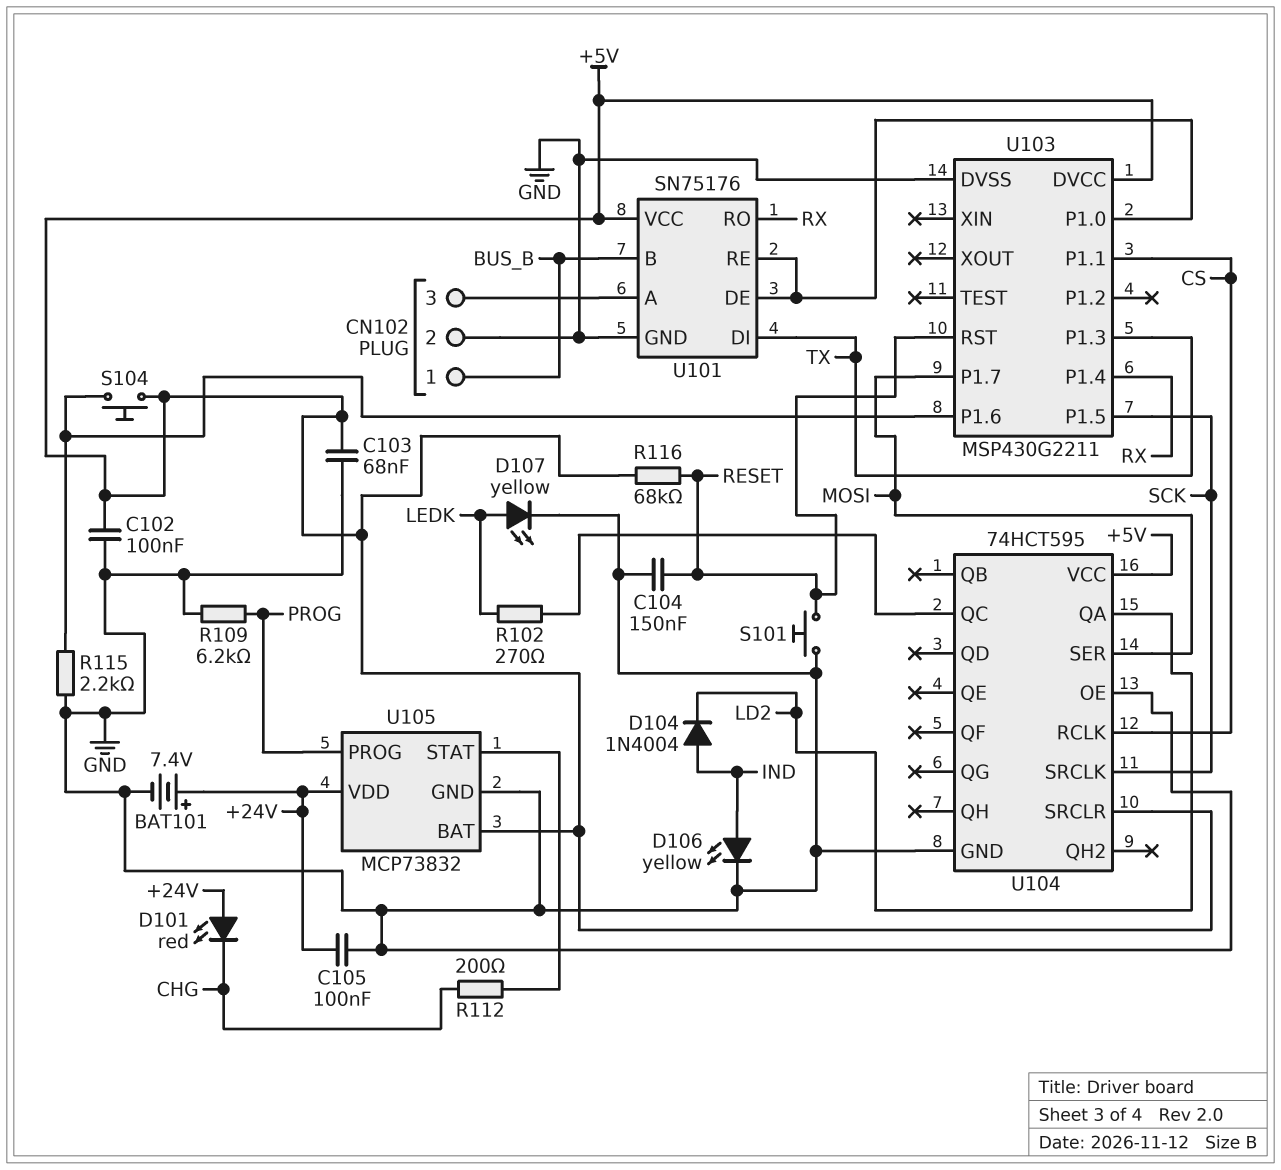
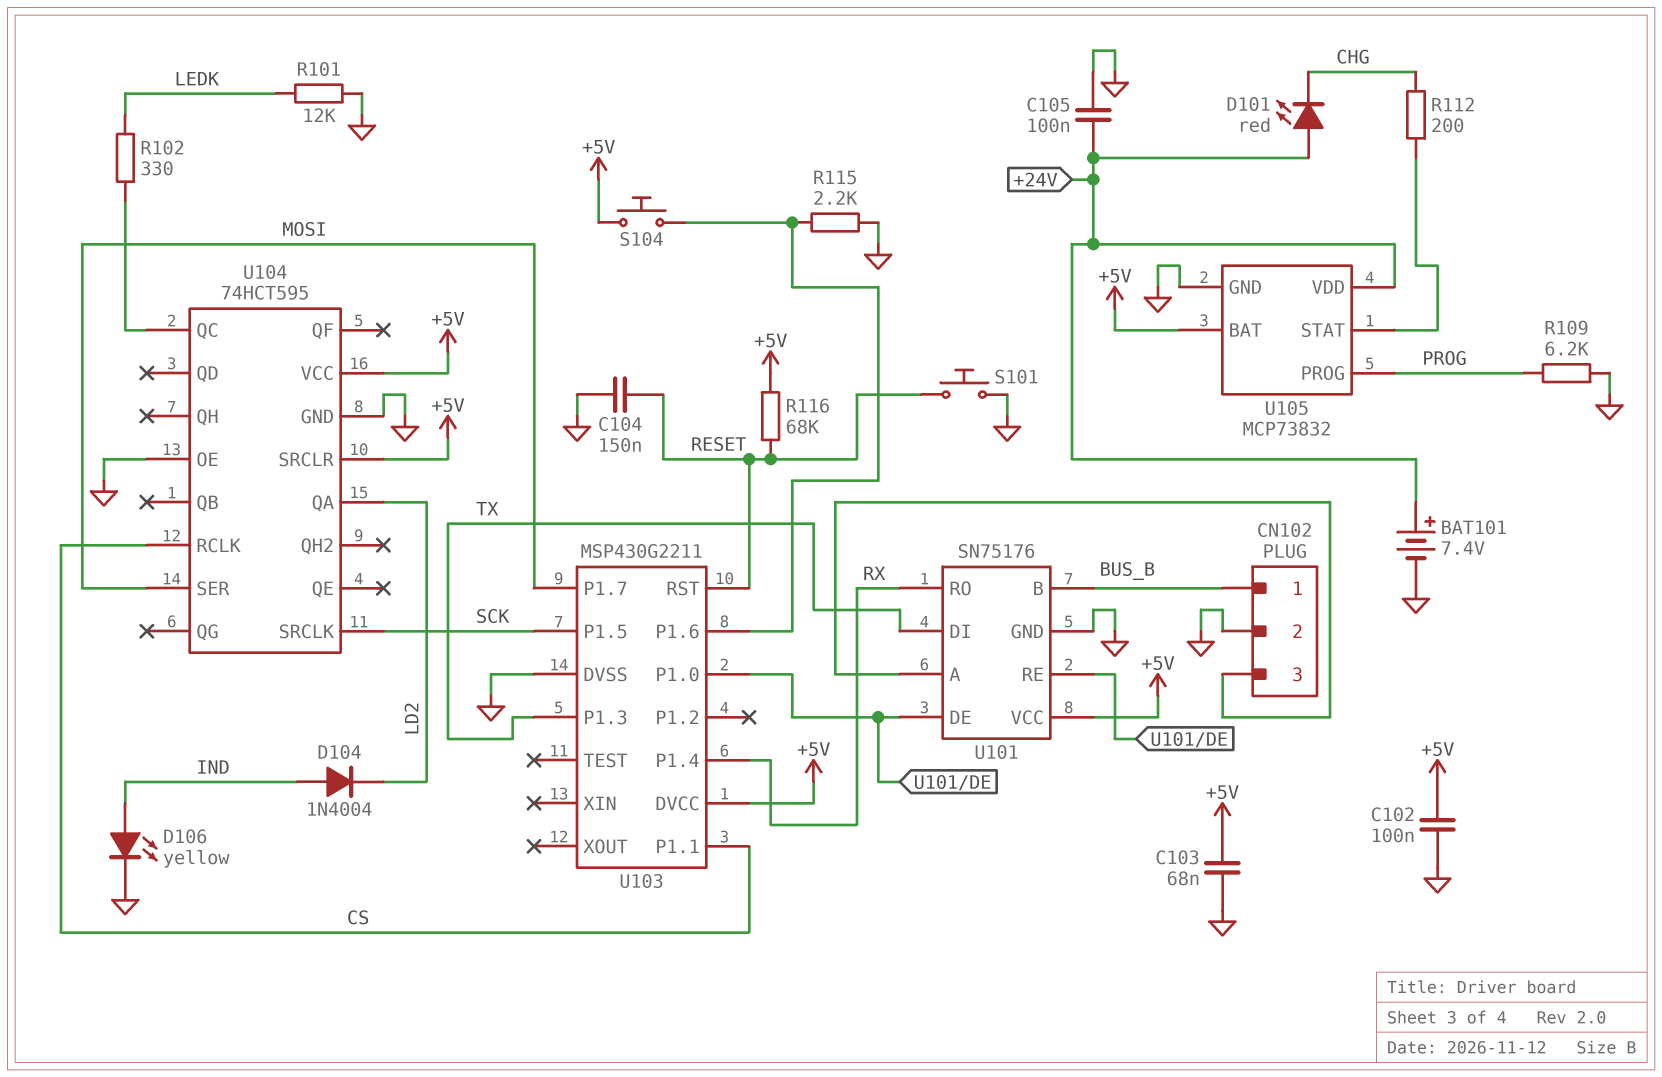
D107: LED yellow (A LEDK, K GND) -> none
R101: none -> 12k (GND, LEDK)
R102: 270 (LEDK, U104/QC) -> 330 (LEDK, U104/QC)

